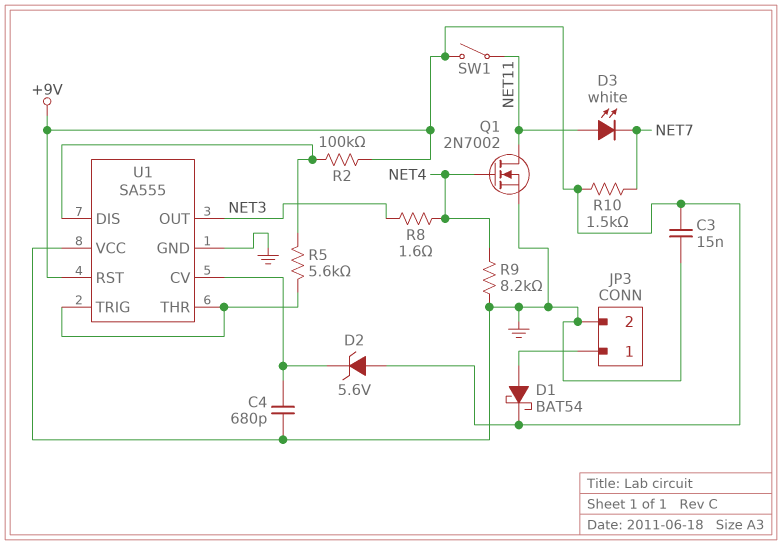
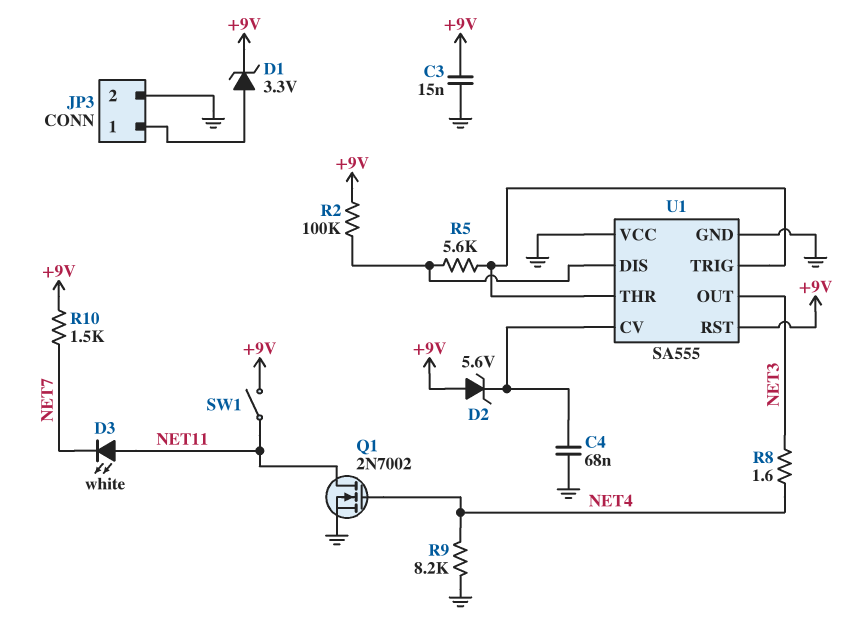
C4: 680pF (GND, U1/CV) -> 68nF (GND, U1/CV)
D1: schottky BAT54 (A JP3/1, K +9V) -> zener 3.3V (A JP3/1, K +9V)

